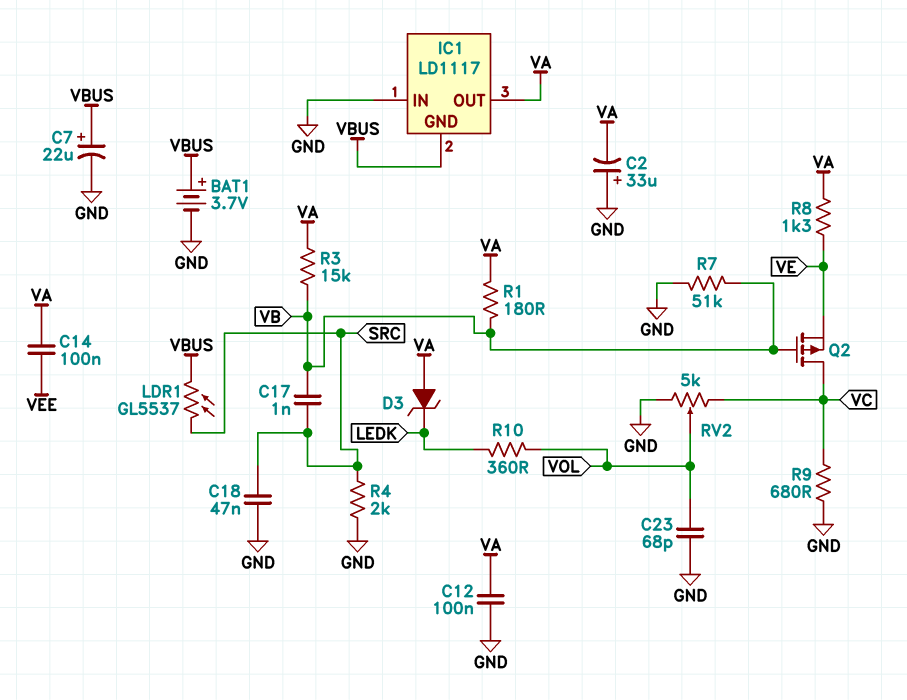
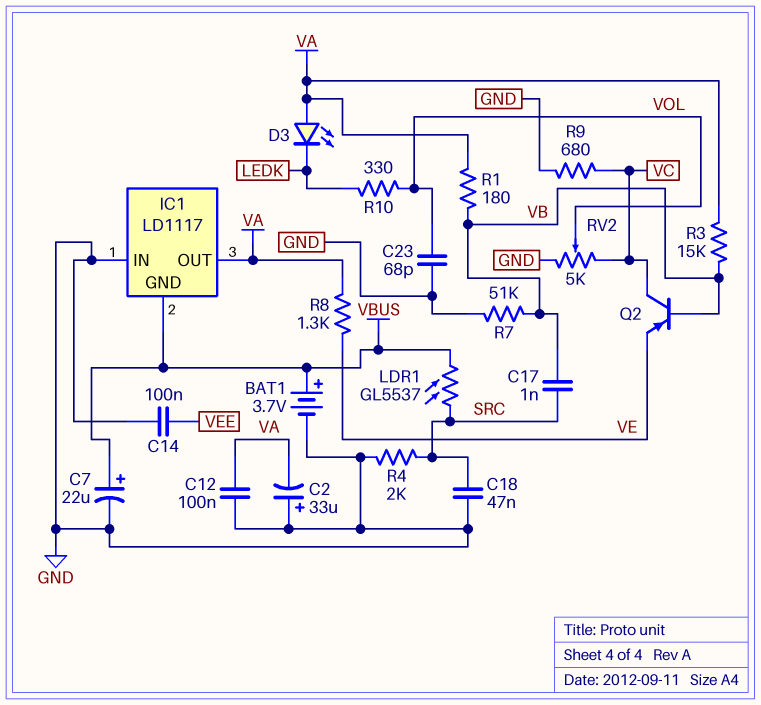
C14: 100nF (VA, VEE) -> 100nF (GND, VEE)
D3: zener (A VA, K LEDK) -> LED (A VA, K LEDK)
Q2: PMOS (G VB, D VC, S VE) -> PNP (B VB, C VC, E VE)
R10: 360 (LEDK, VOL) -> 330 (LEDK, VOL)

